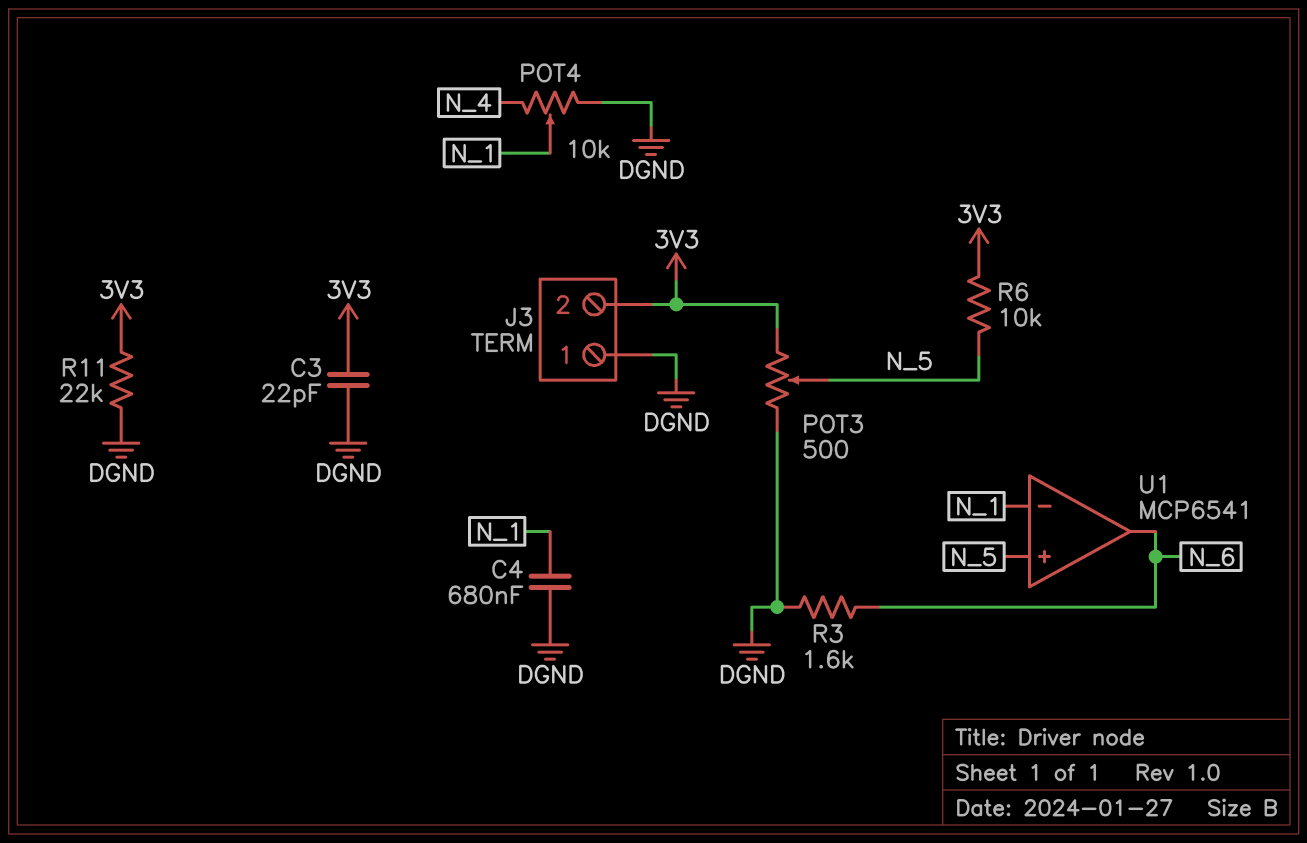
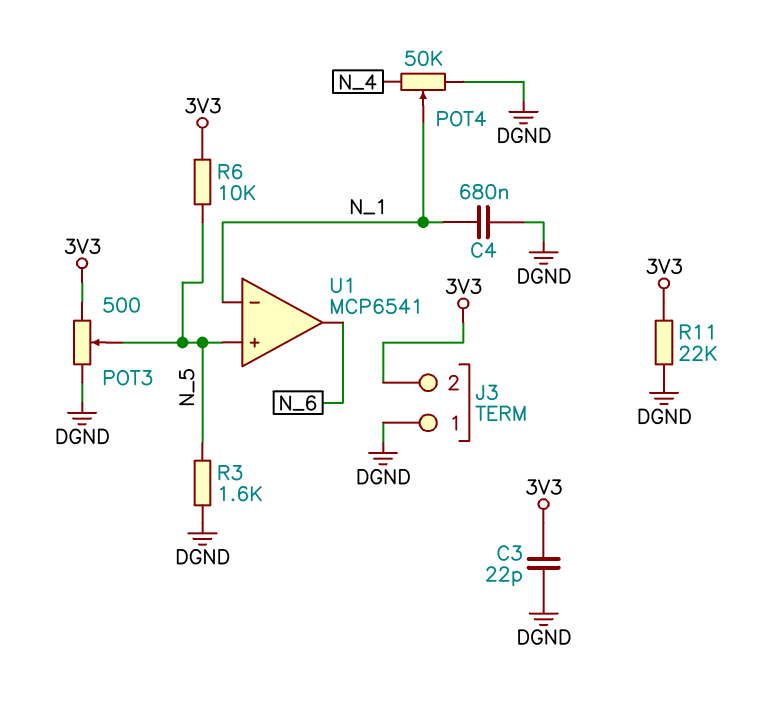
POT4: 10k (DGND, N_4, wiper N_1) -> 50k (DGND, N_4, wiper N_1)
R3: 1.6k (DGND, N_6) -> 1.6k (DGND, N_5)

